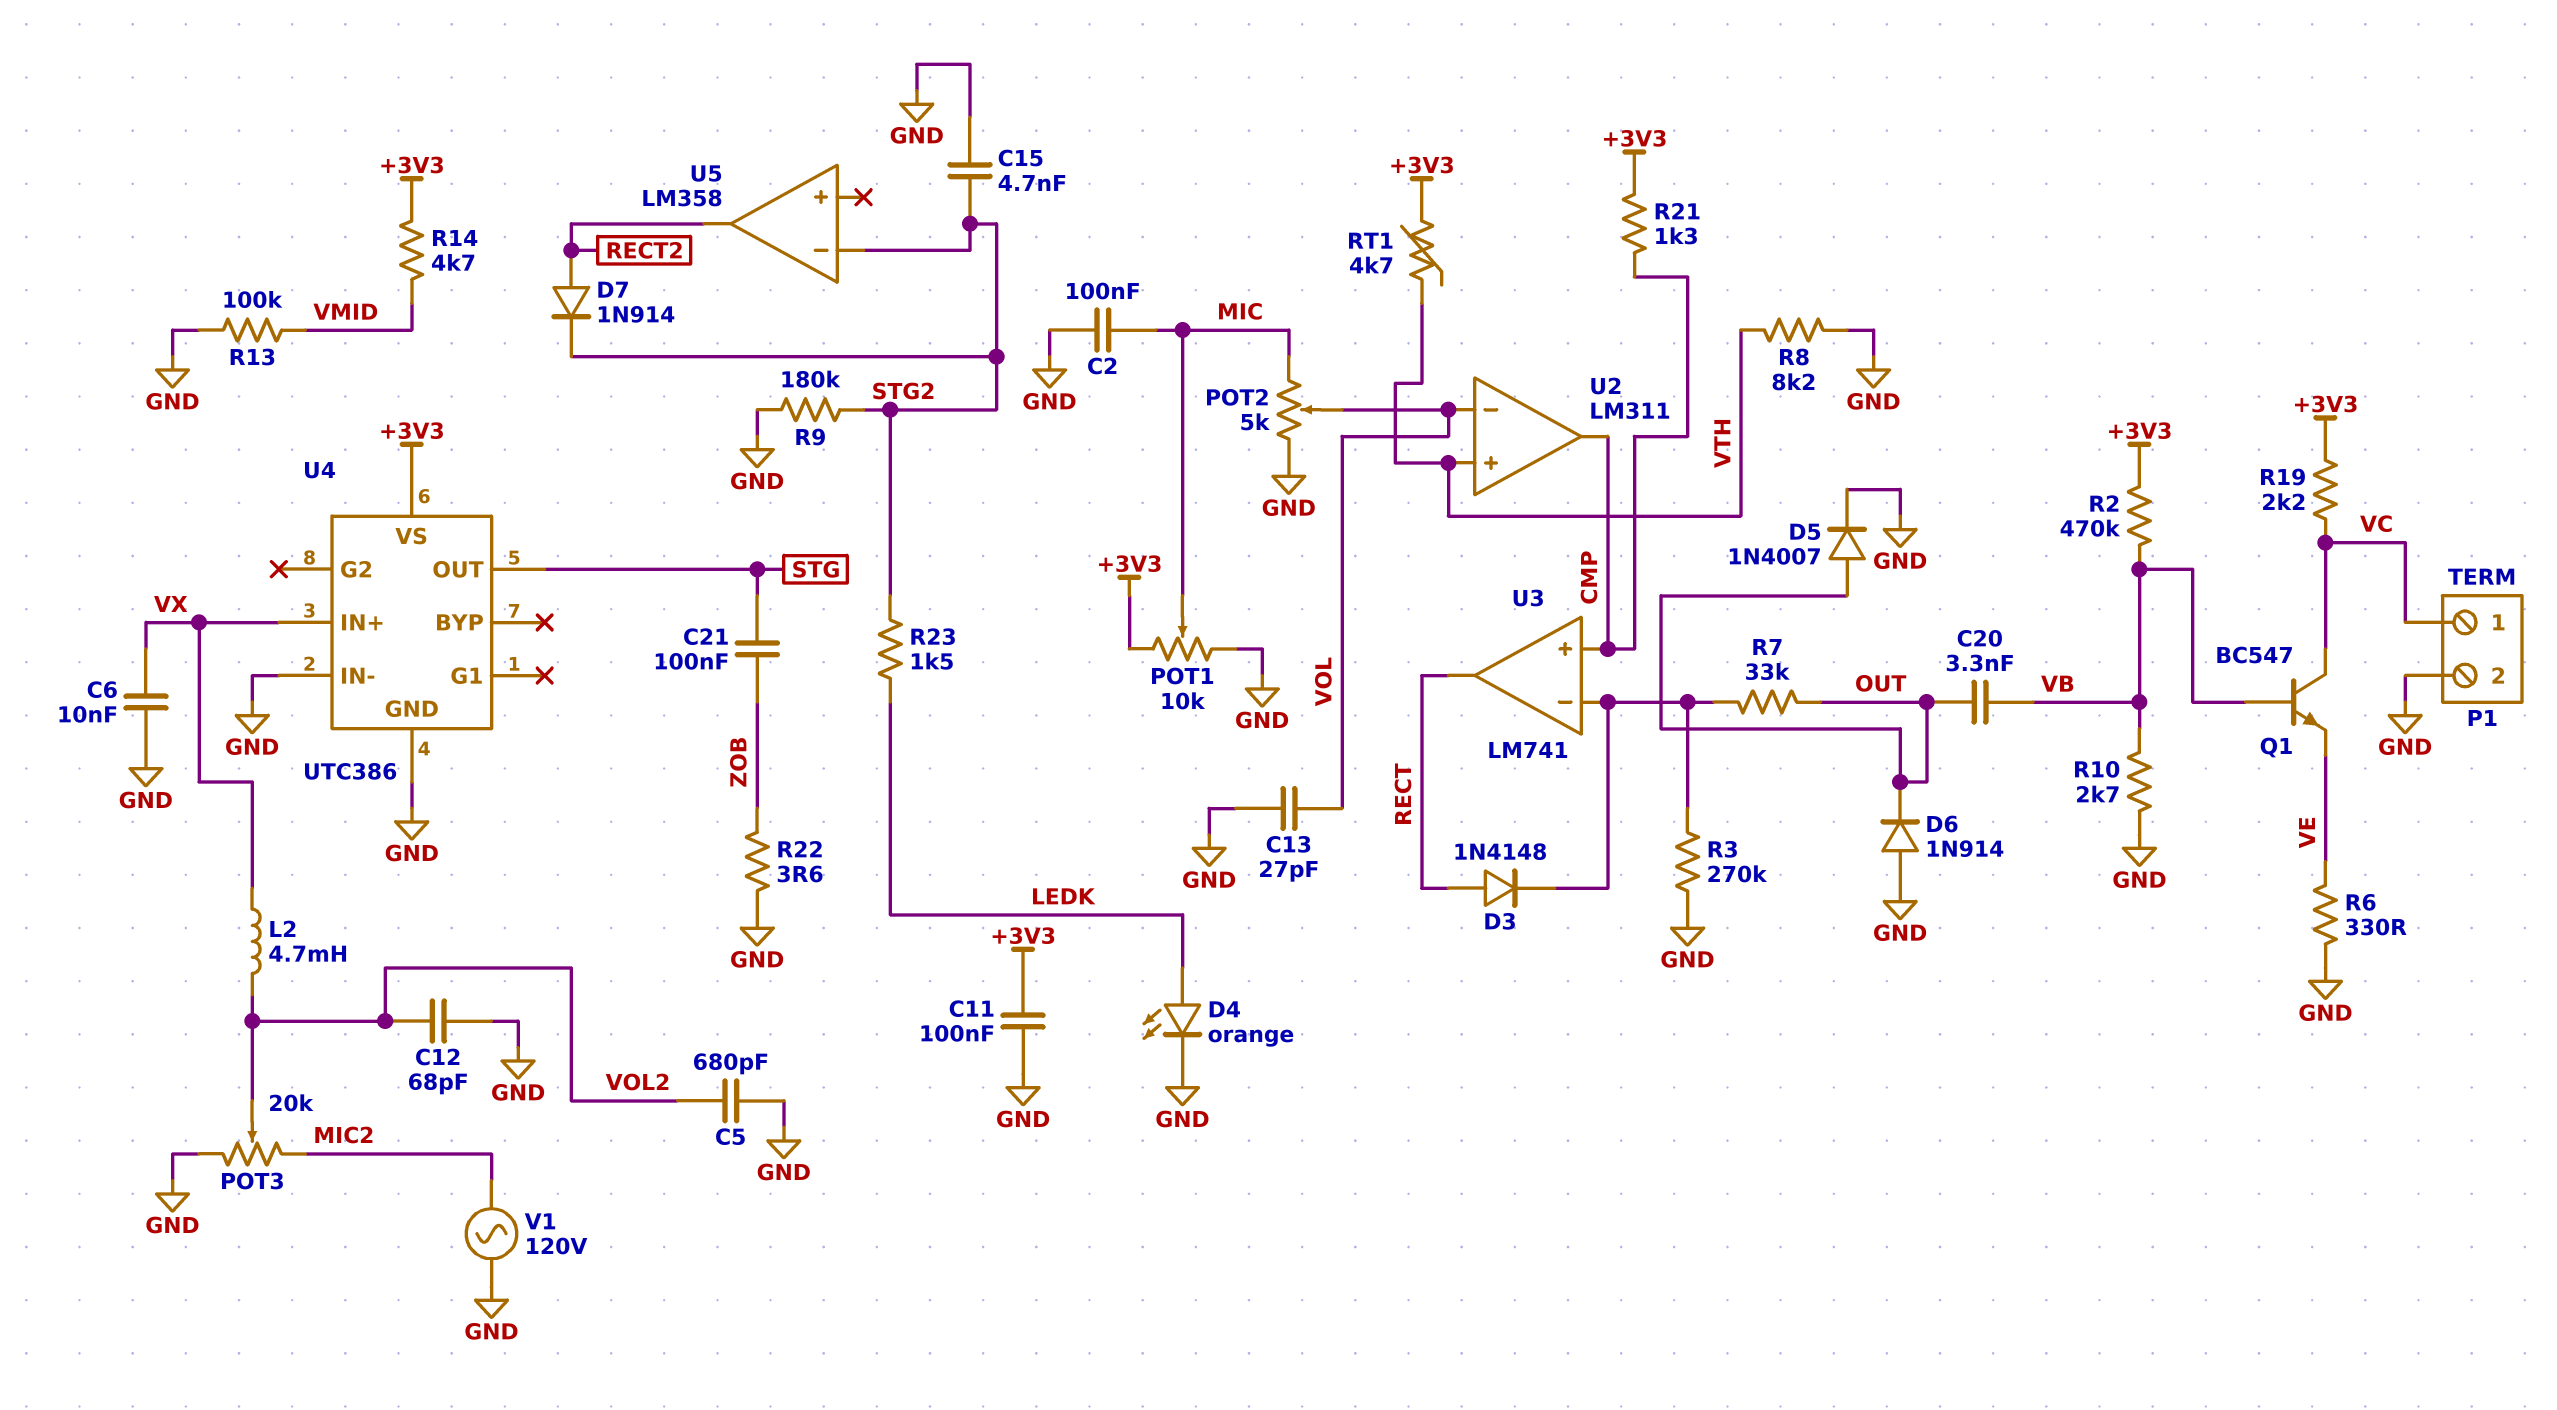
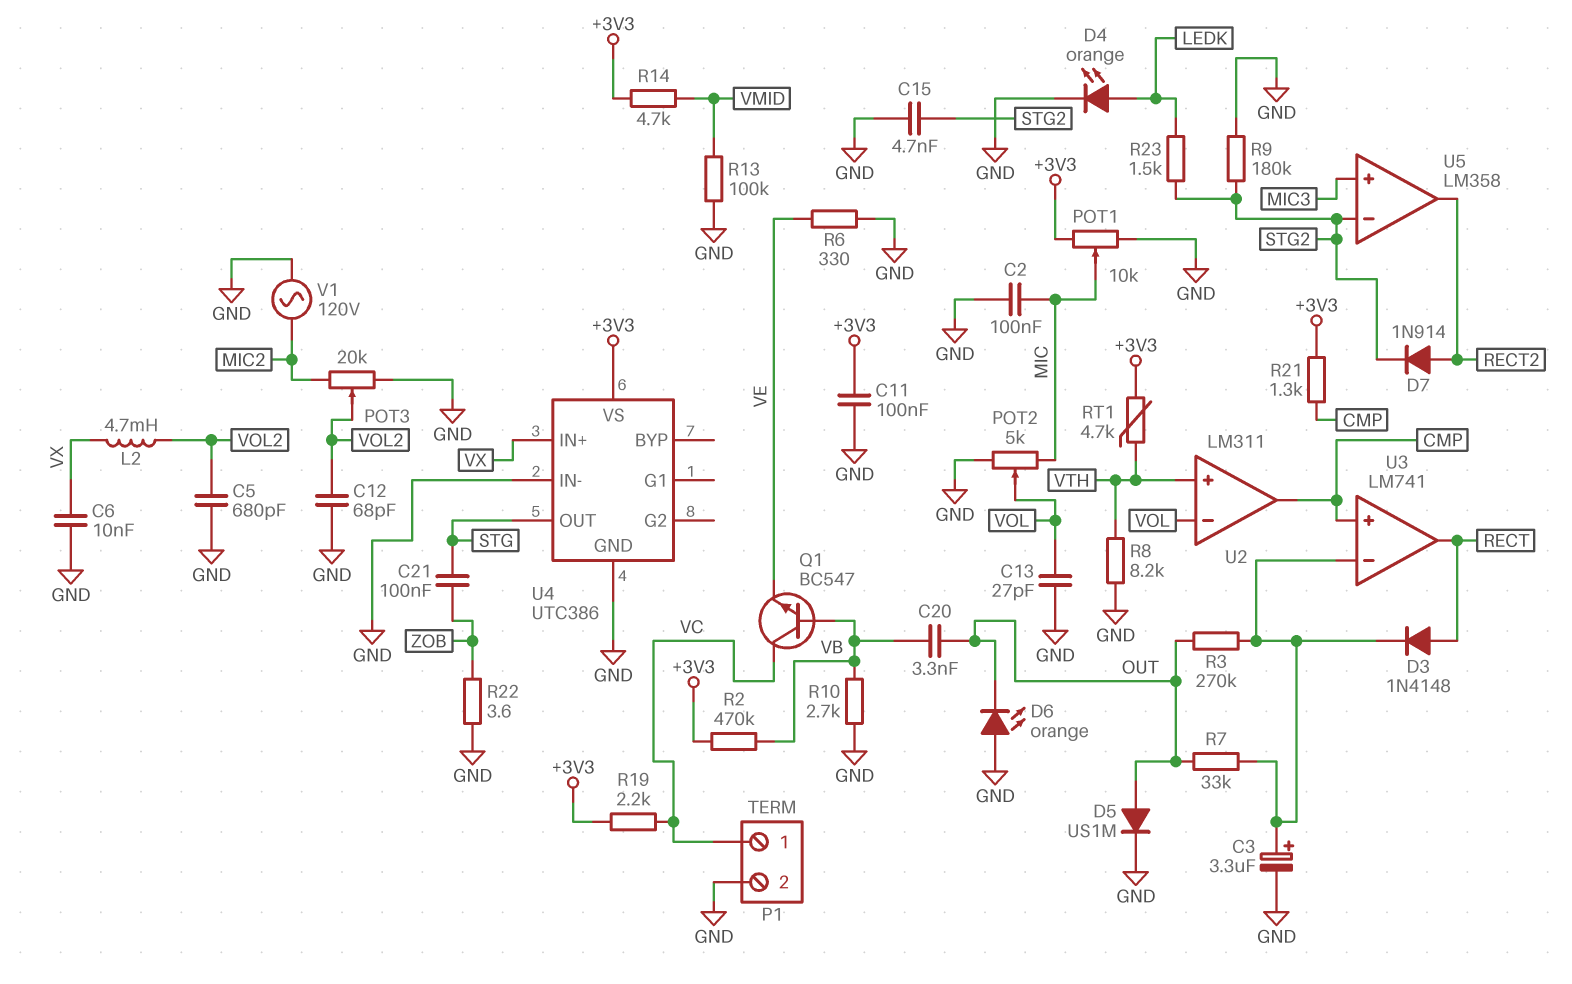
C3: none -> 3.3uF (plus U3/in-, minus GND)
D5: diode 1N4007 (A OUT, K GND) -> diode US1M (A OUT, K GND)
D6: diode 1N914 (A GND, K OUT) -> LED orange (A GND, K OUT)
R3: 270k (GND, U3/in-) -> 270k (OUT, U3/in-)
U5 pin in+: none -> MIC3

